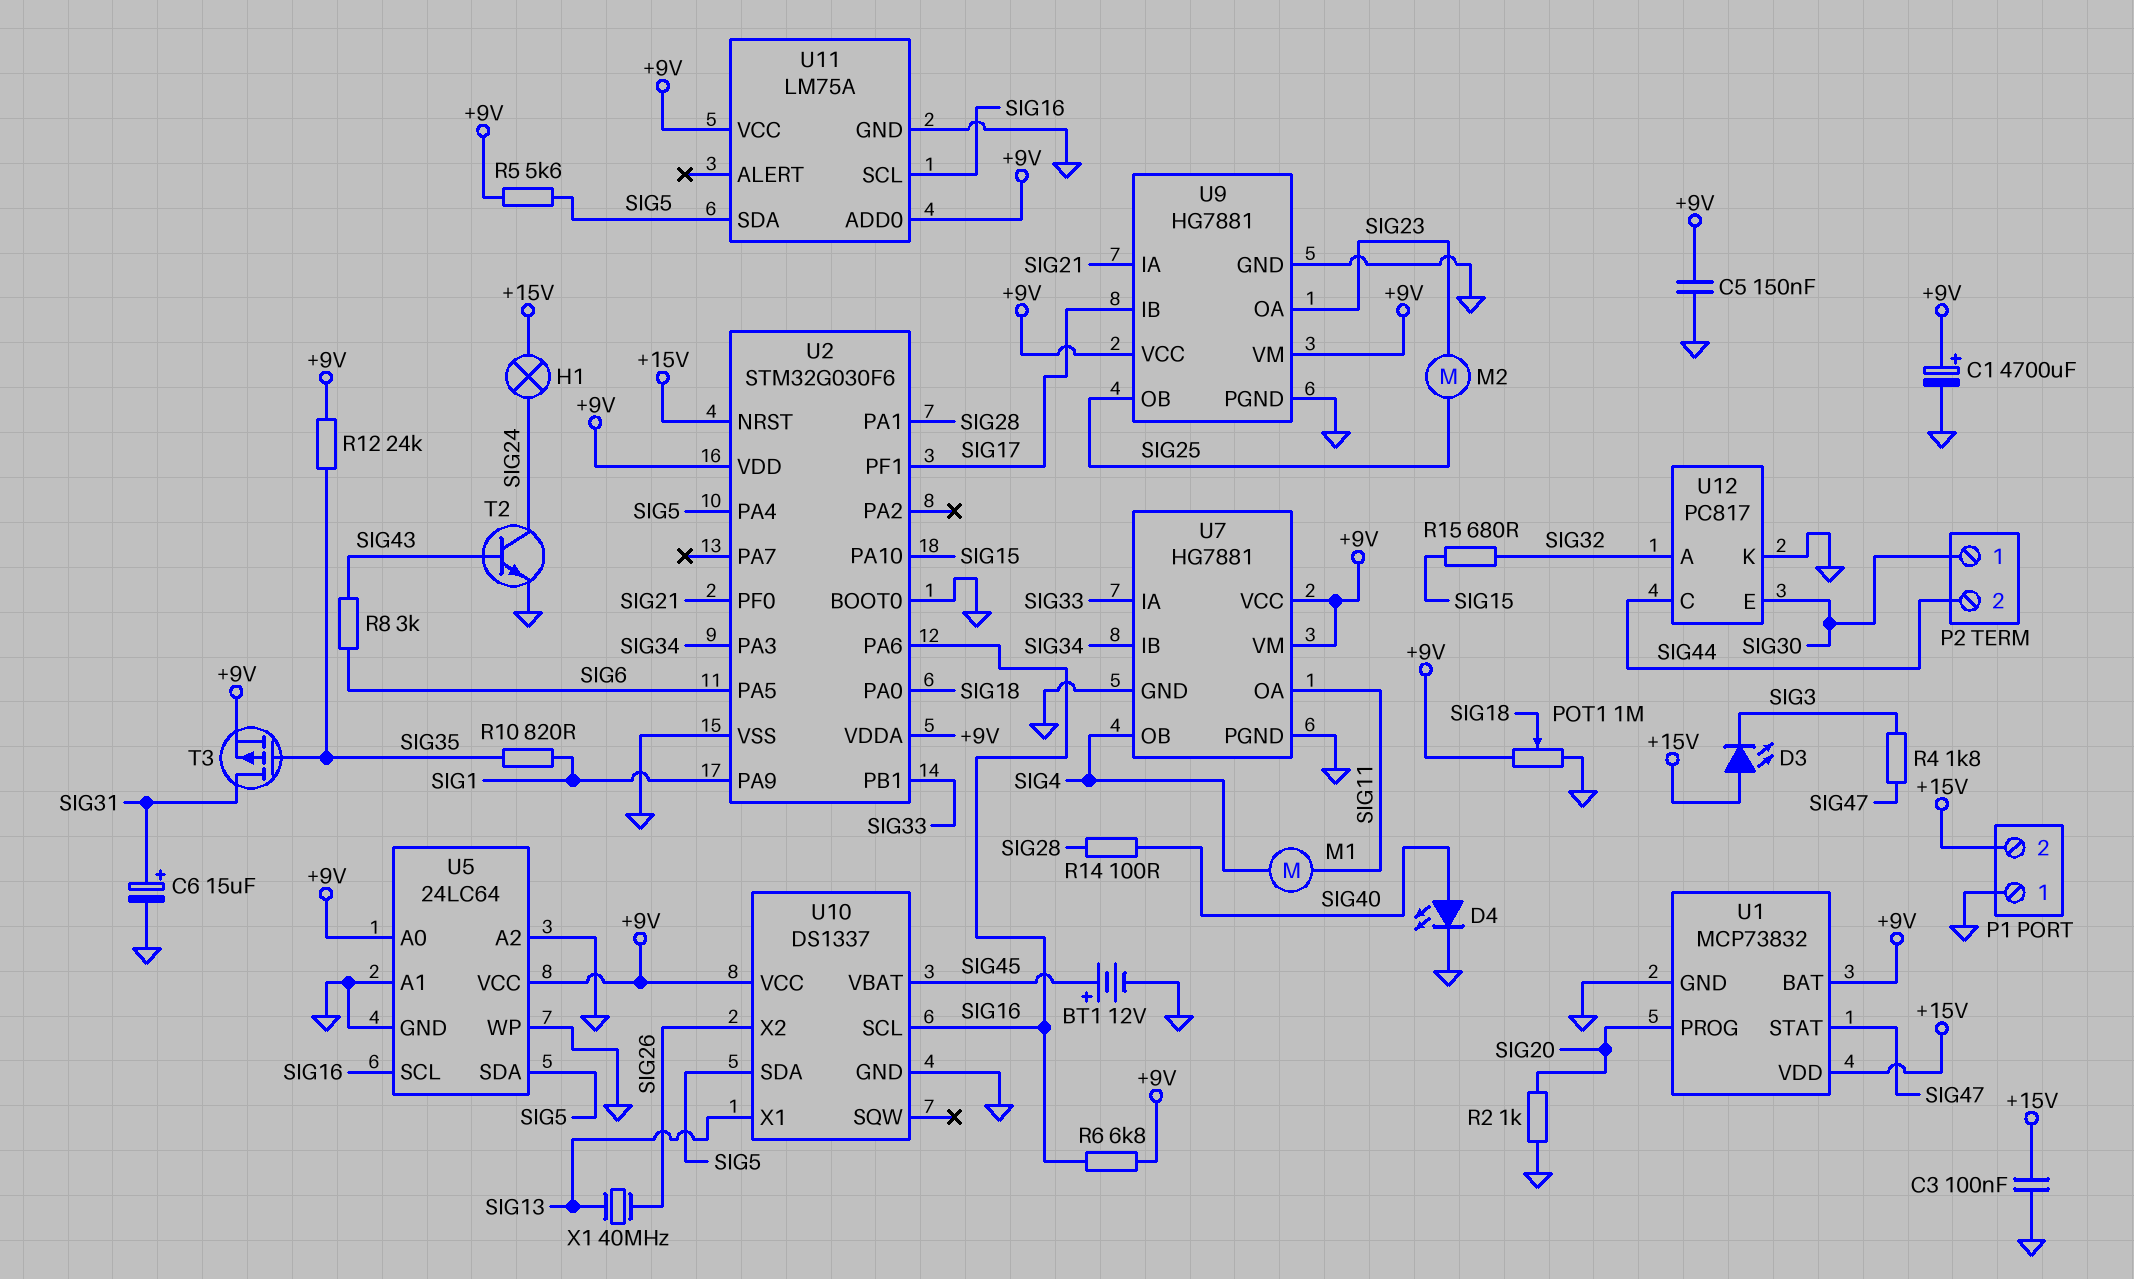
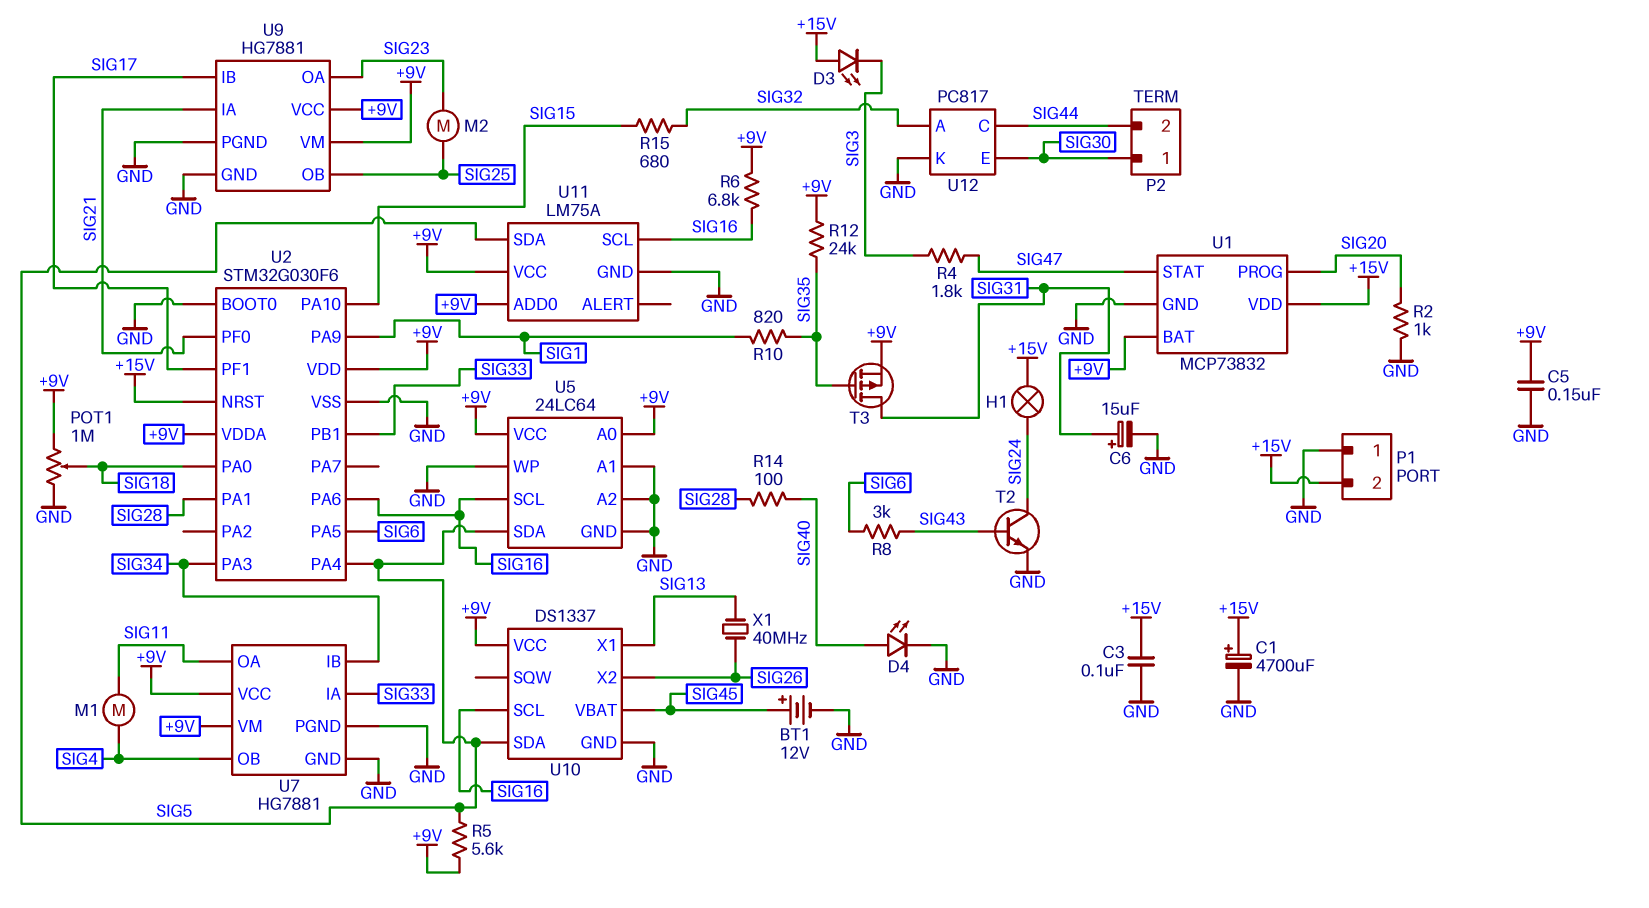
C1: 4700uF (plus +9V, minus GND) -> 4700uF (plus +15V, minus GND)

